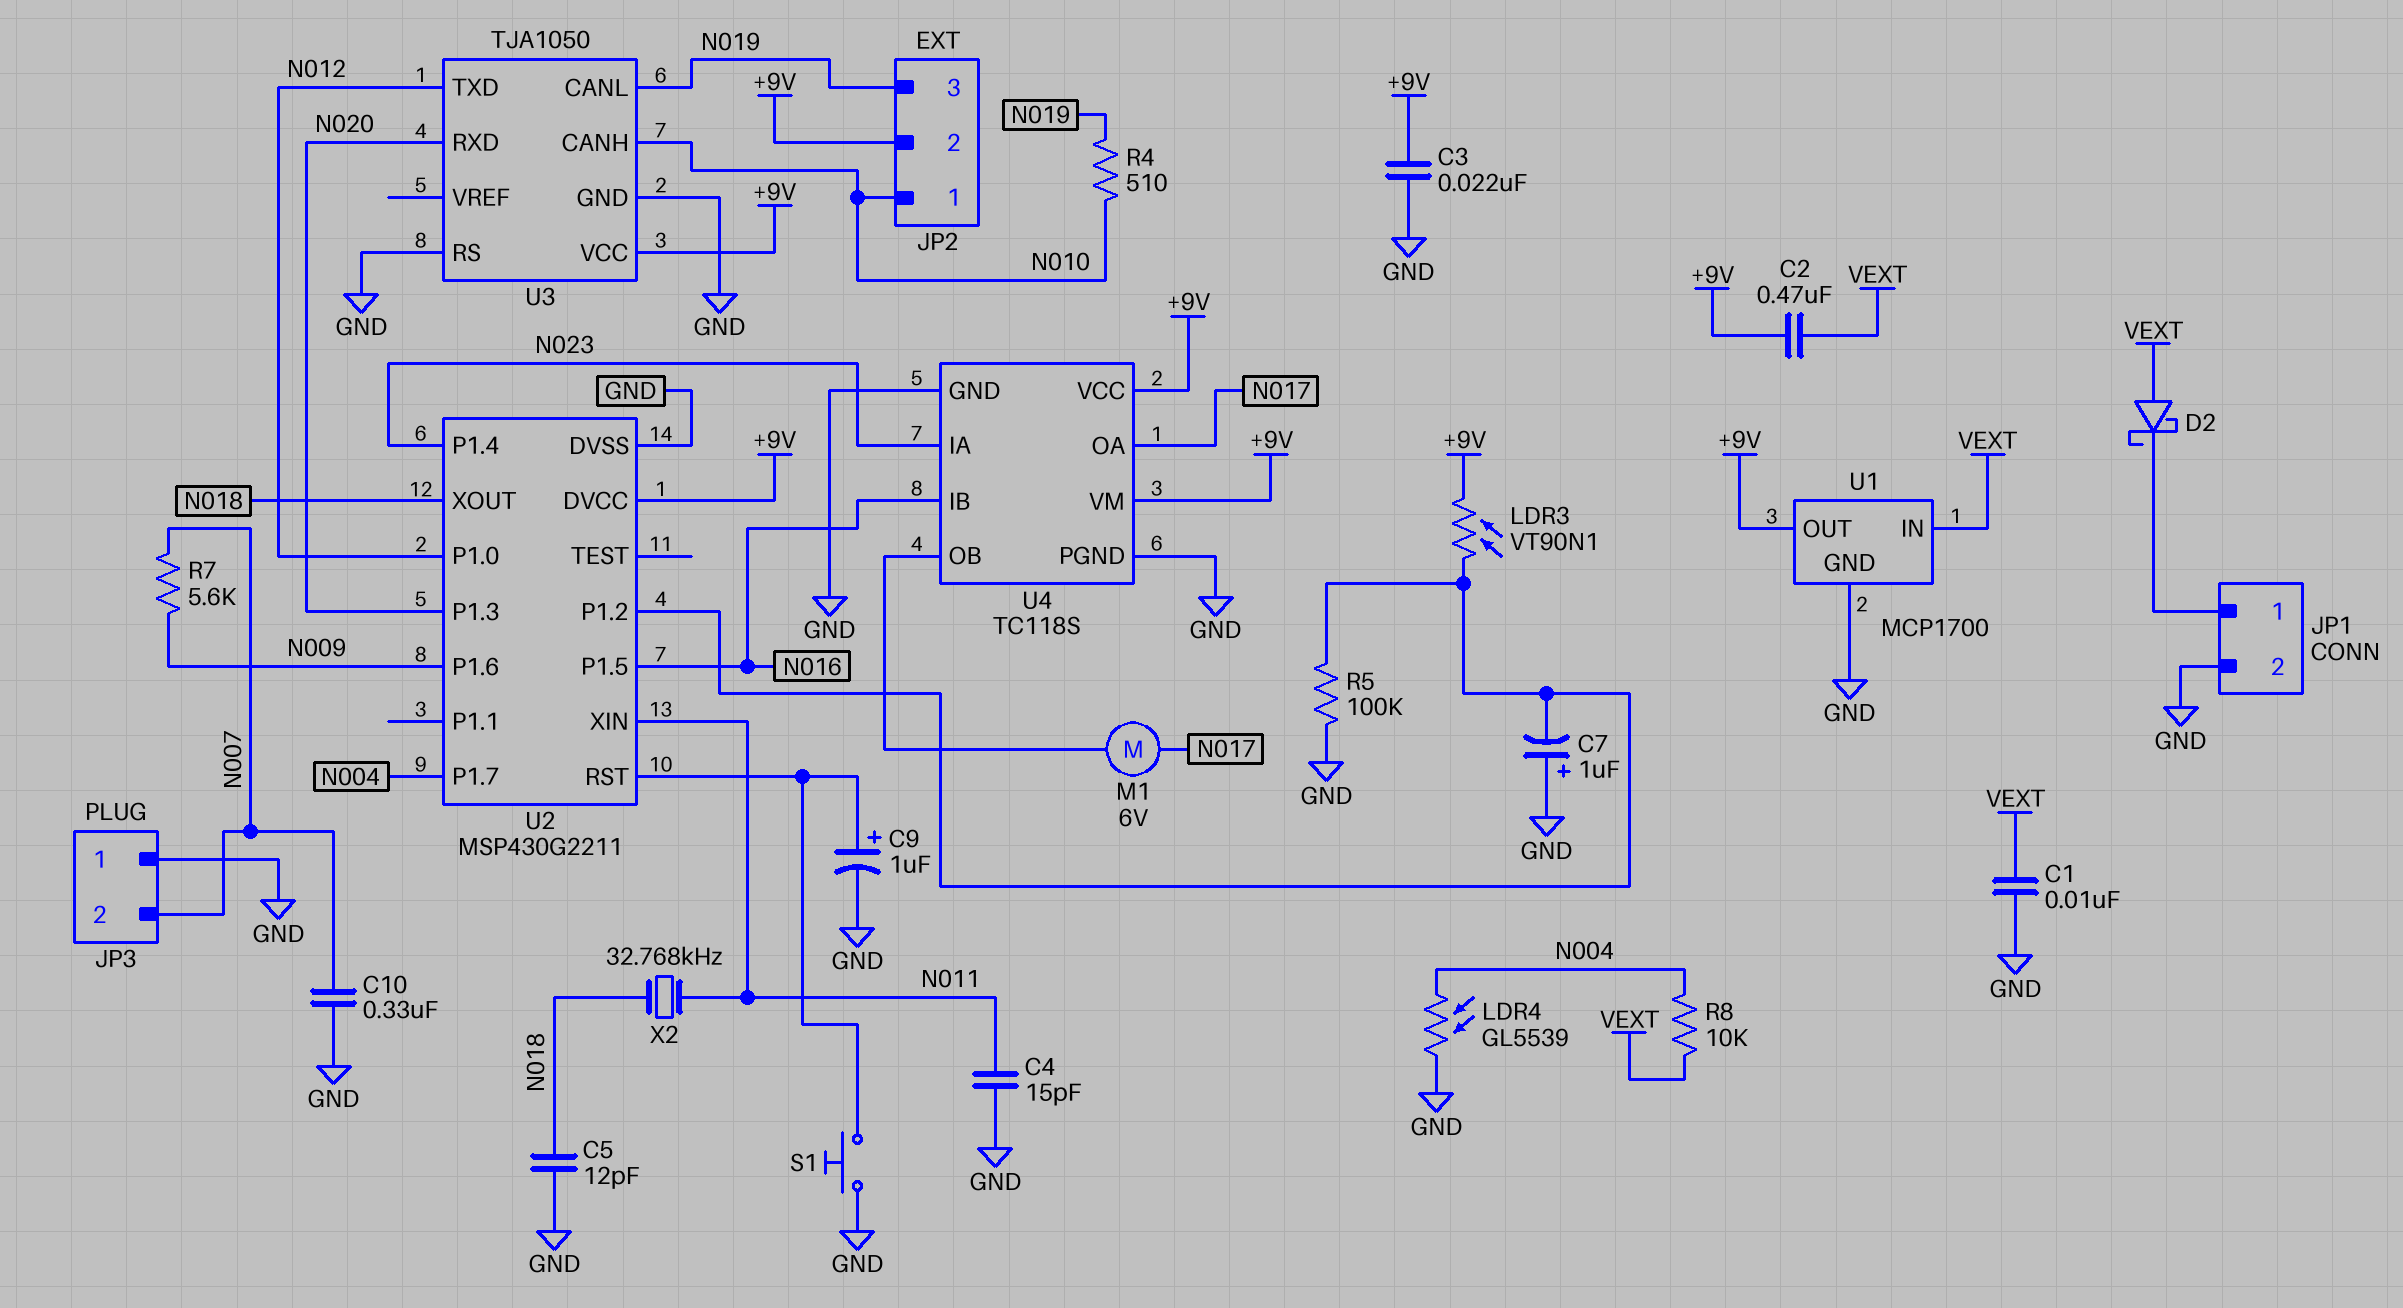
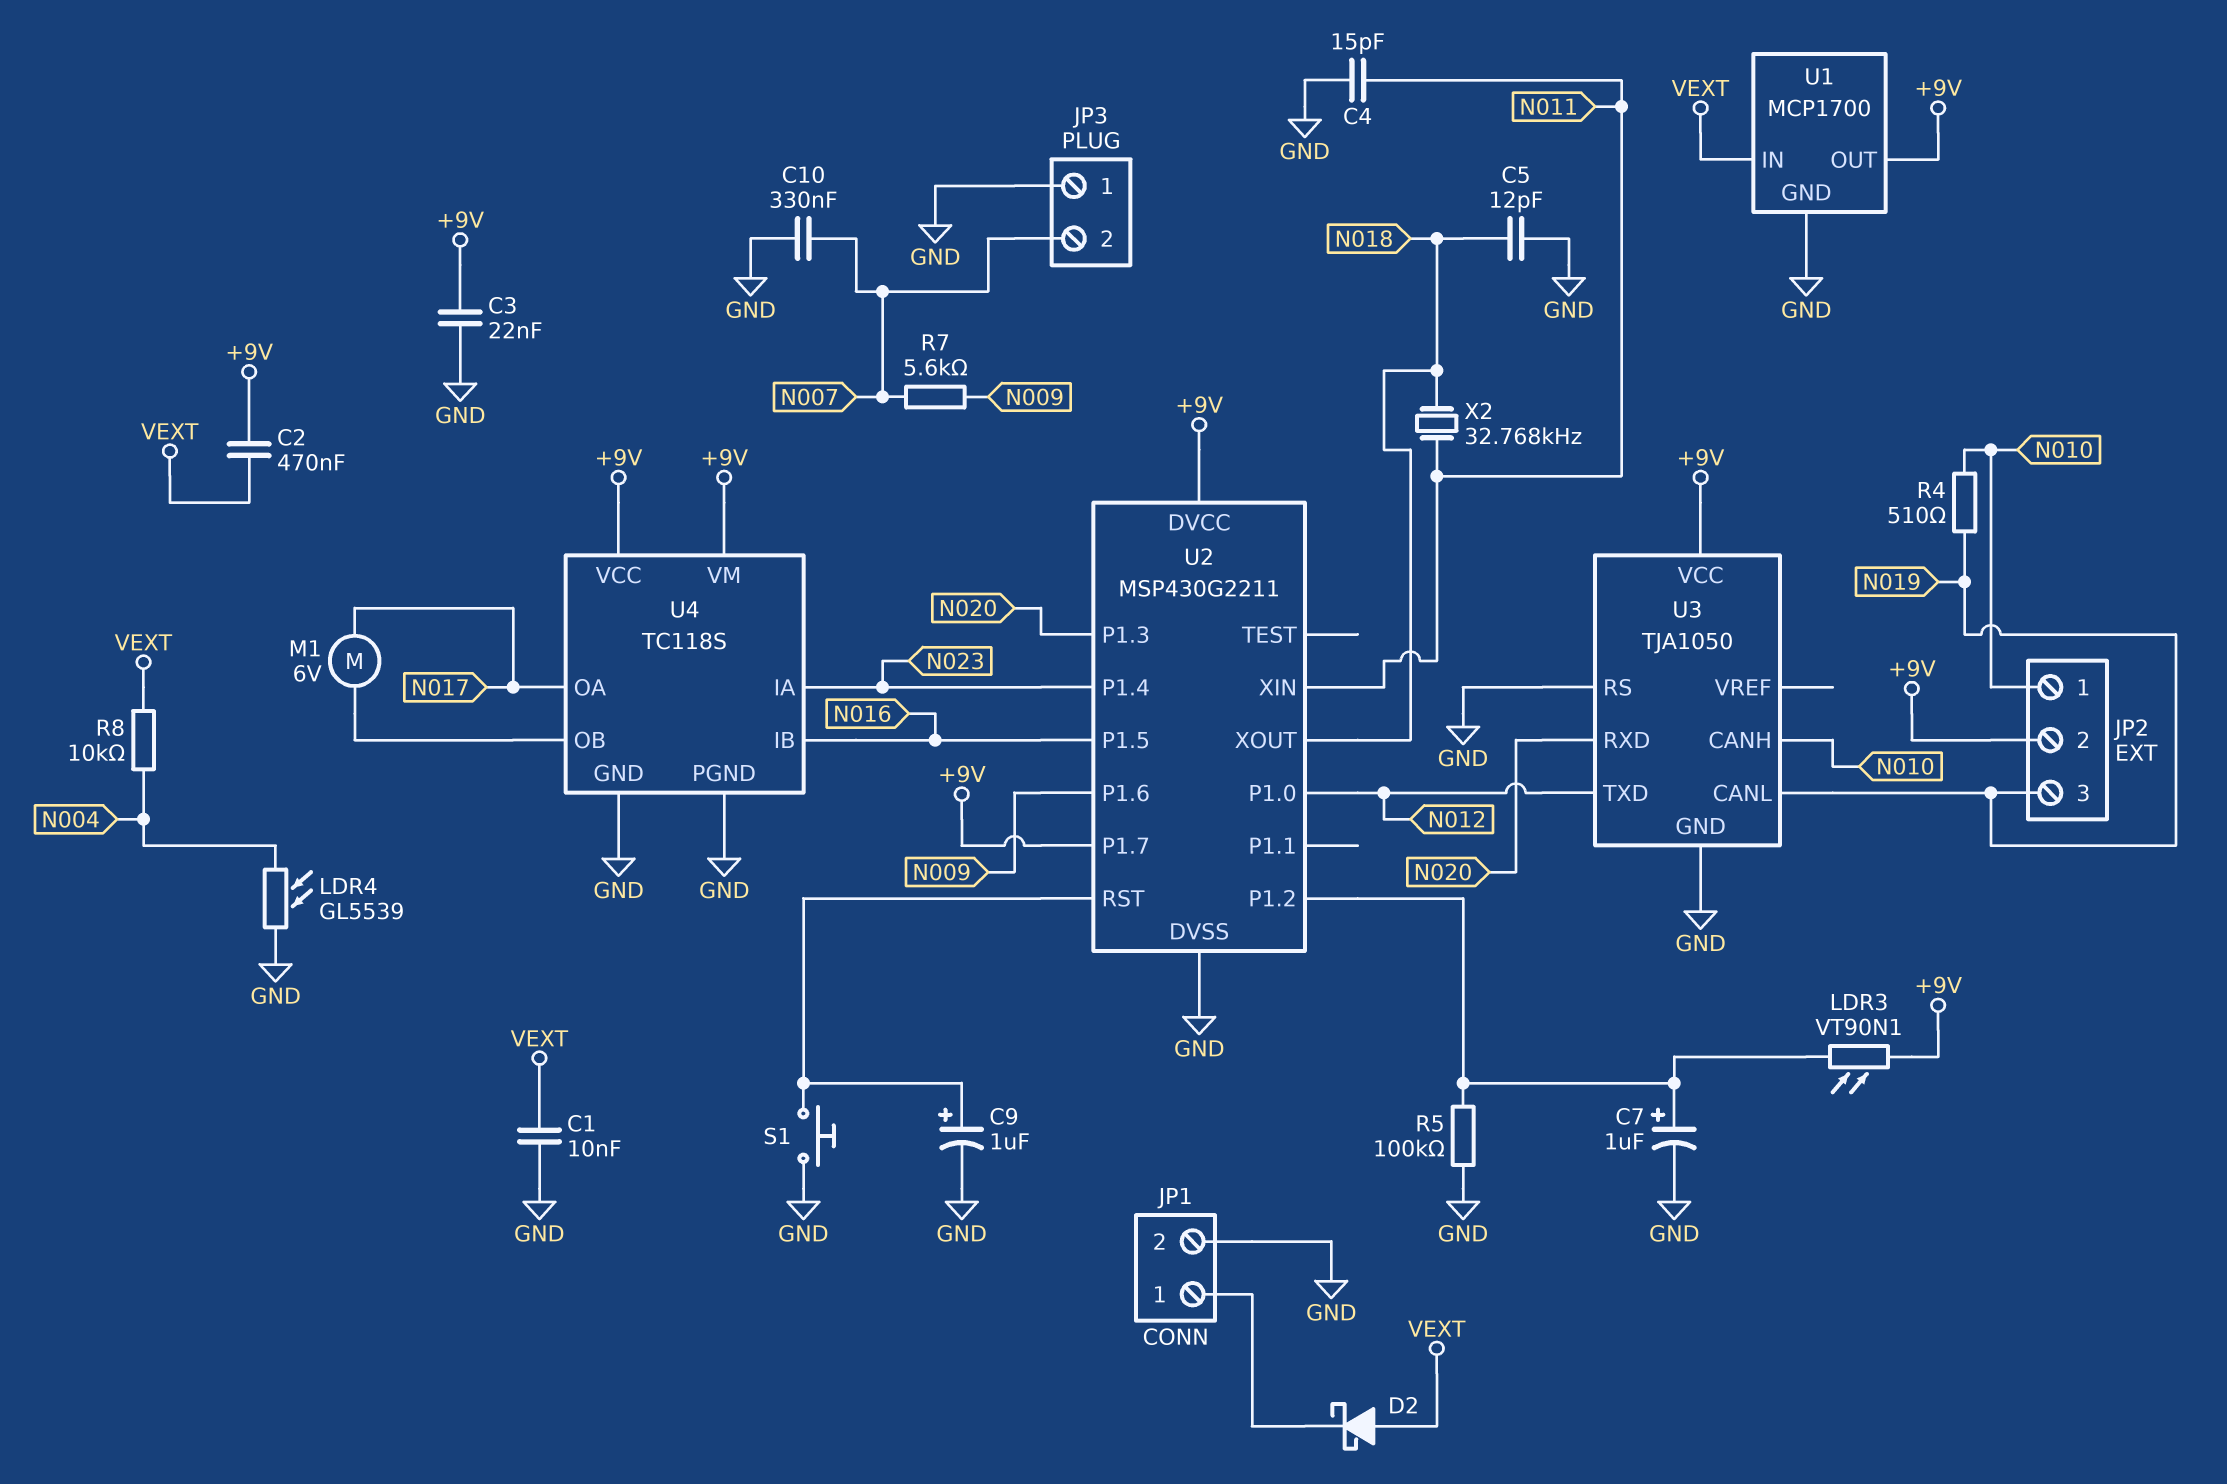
C7: 1uF (plus GND, minus U2/P1.2) -> 1uF (plus U2/P1.2, minus GND)
U2 pin P1.7: N004 -> +9V

